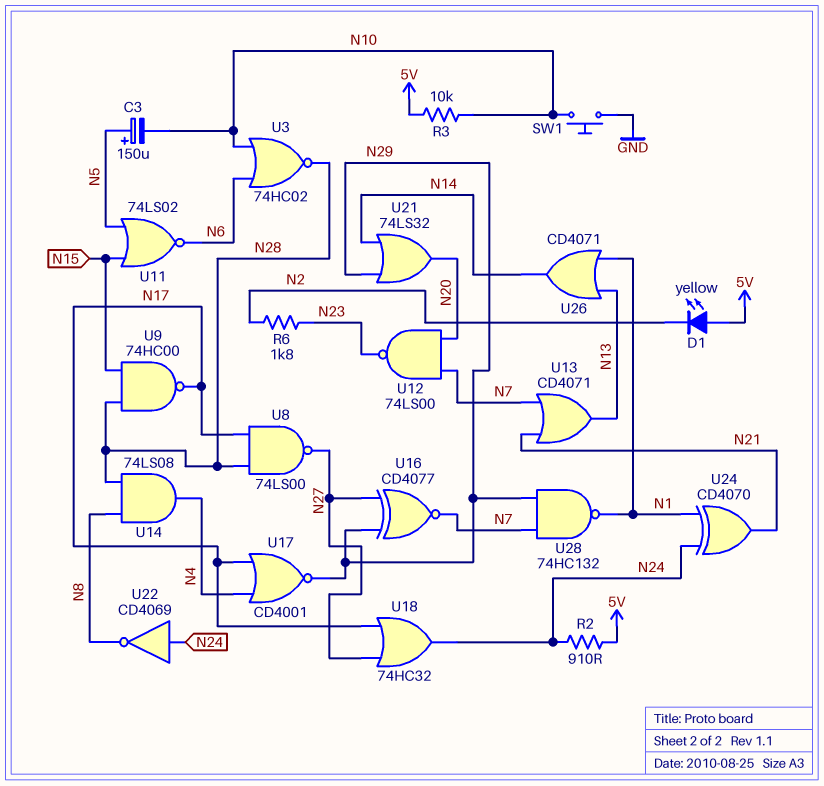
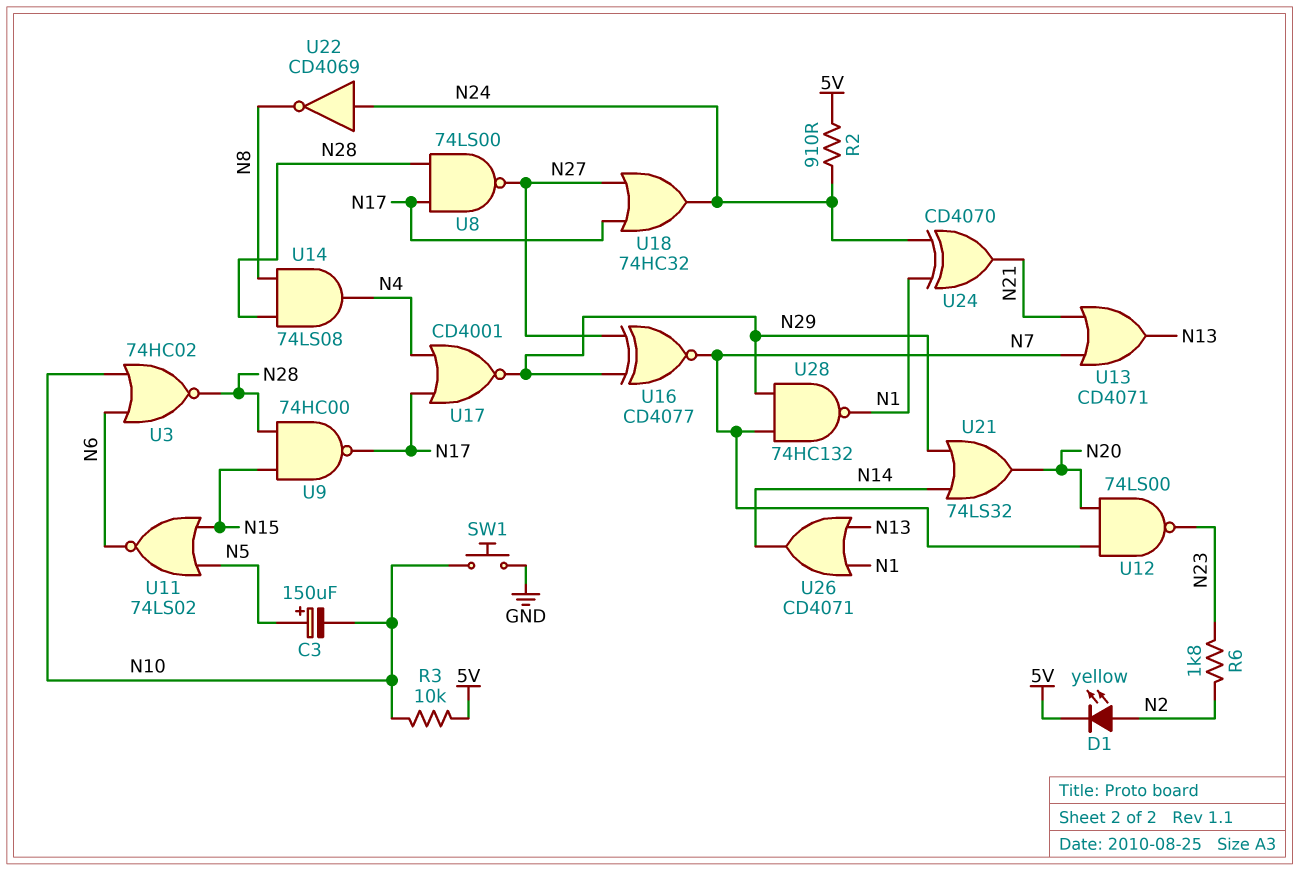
D1: LED yellow (A 5V, K N2) -> LED yellow (A N2, K 5V)

